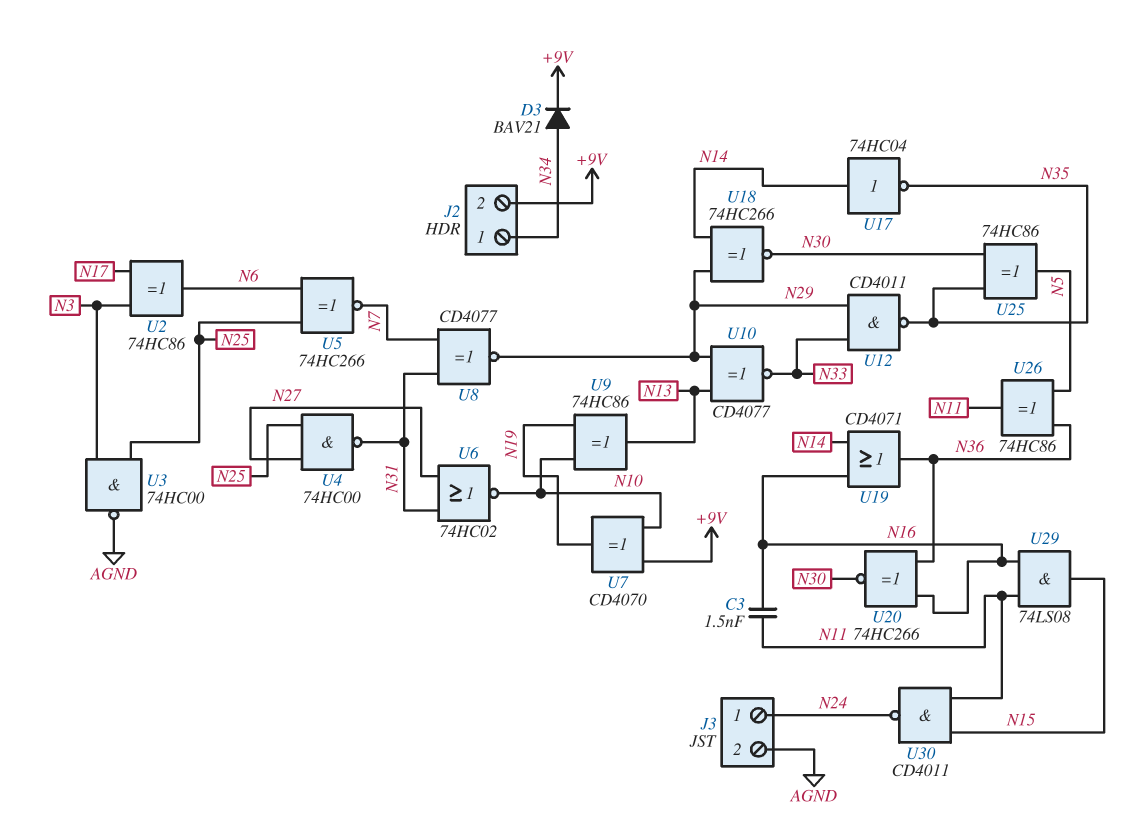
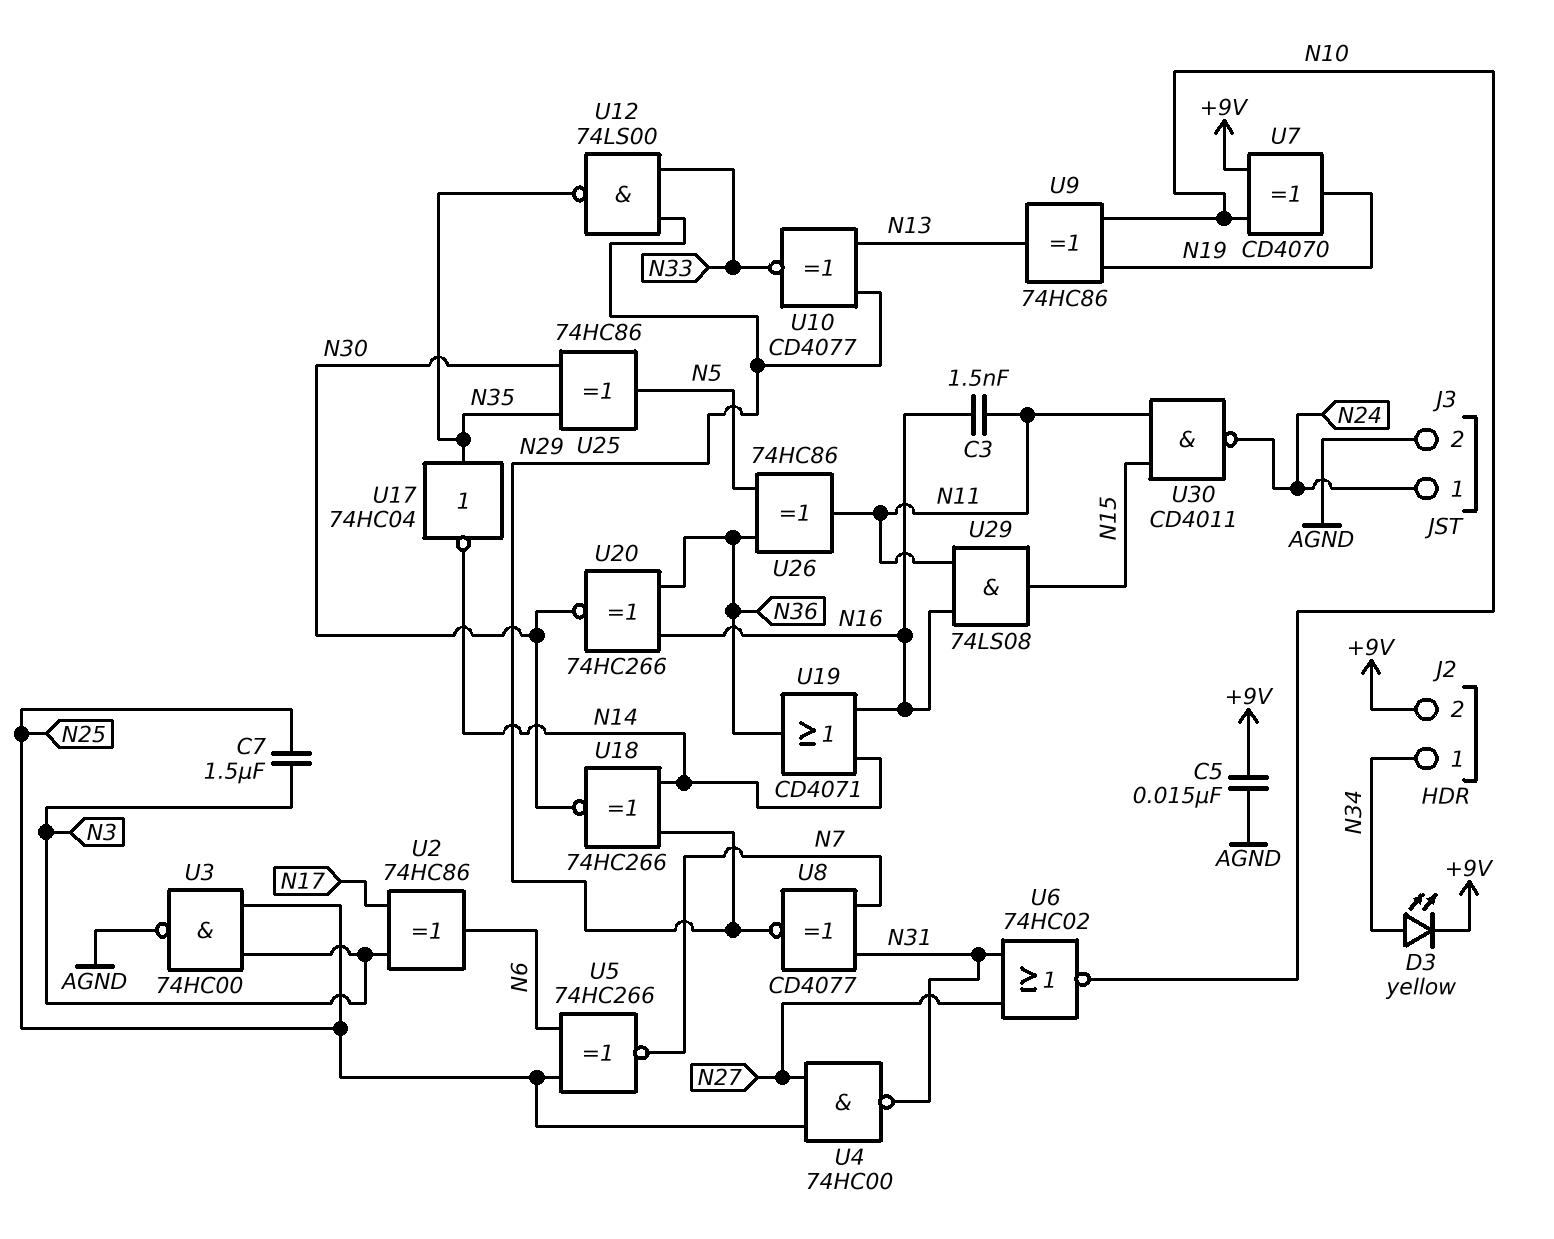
C5: none -> 15nF (+9V, AGND)
C7: none -> 1.5uF (N3, N25)
D3: diode BAV21 (A N34, K +9V) -> LED yellow (A N34, K +9V)
U12: NAND CD4011 (in N29, in N33, out N35) -> NAND 74LS00 (in N29, in N33, out N35)
U17: NOT 74HC04 (in N14, out N35) -> NOT 74HC04 (in N35, out N14)

